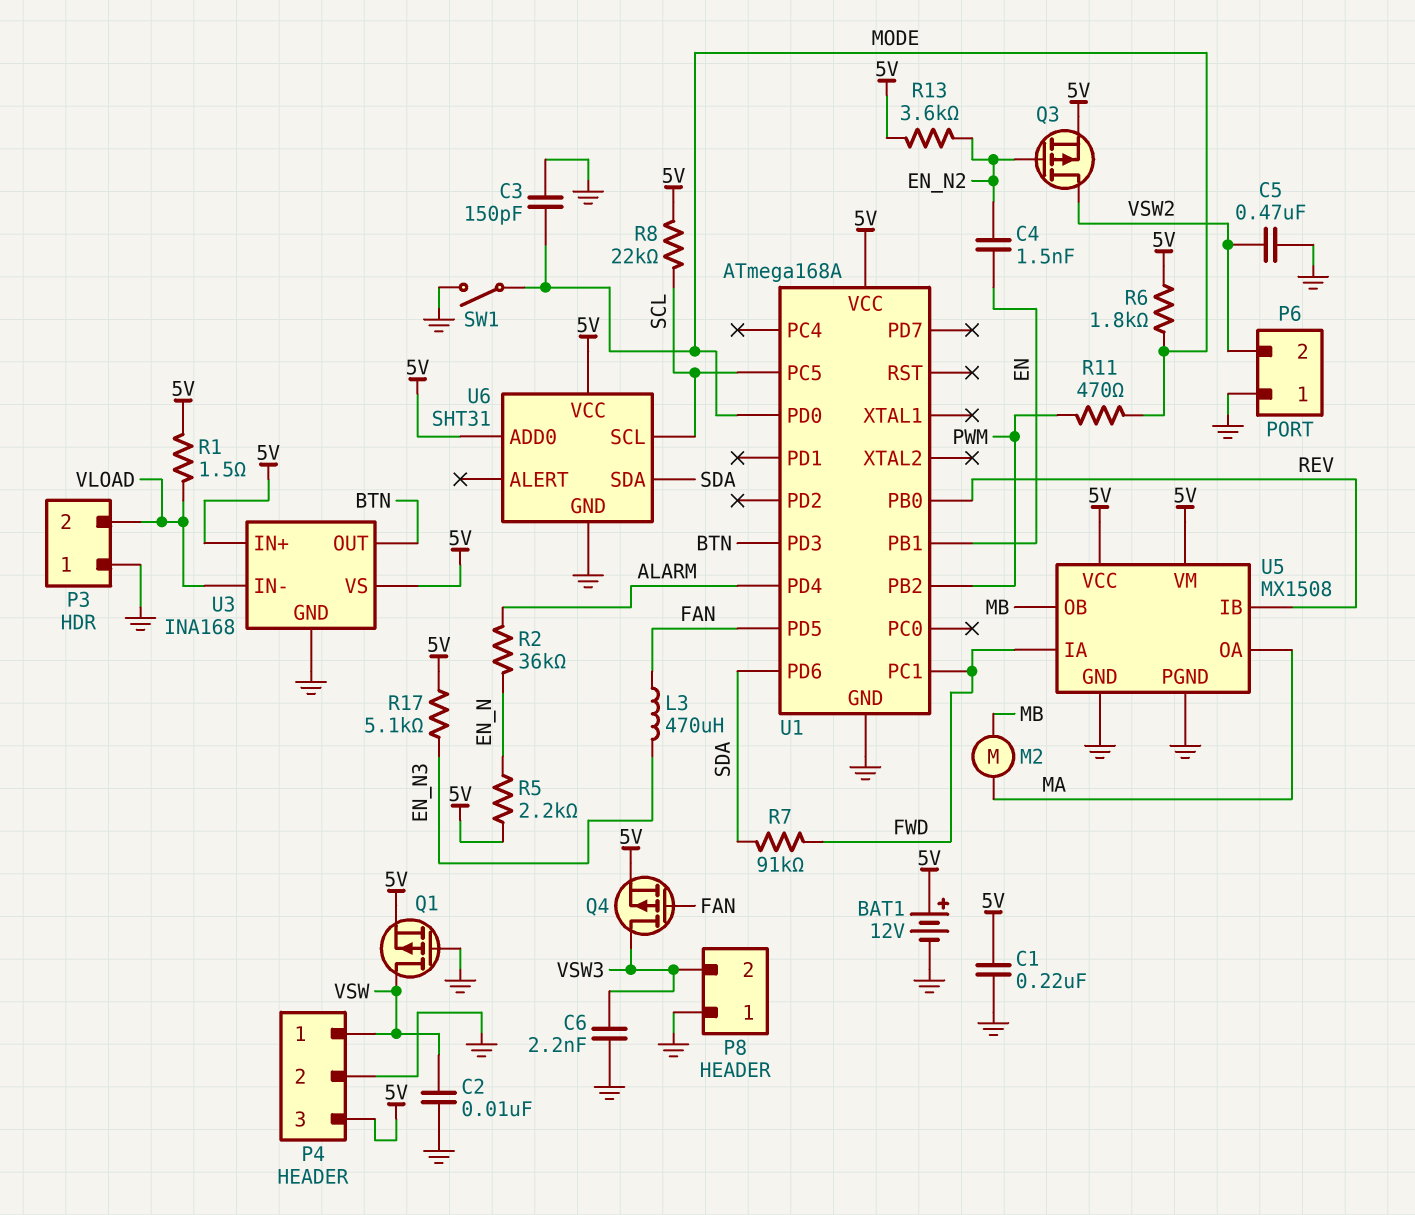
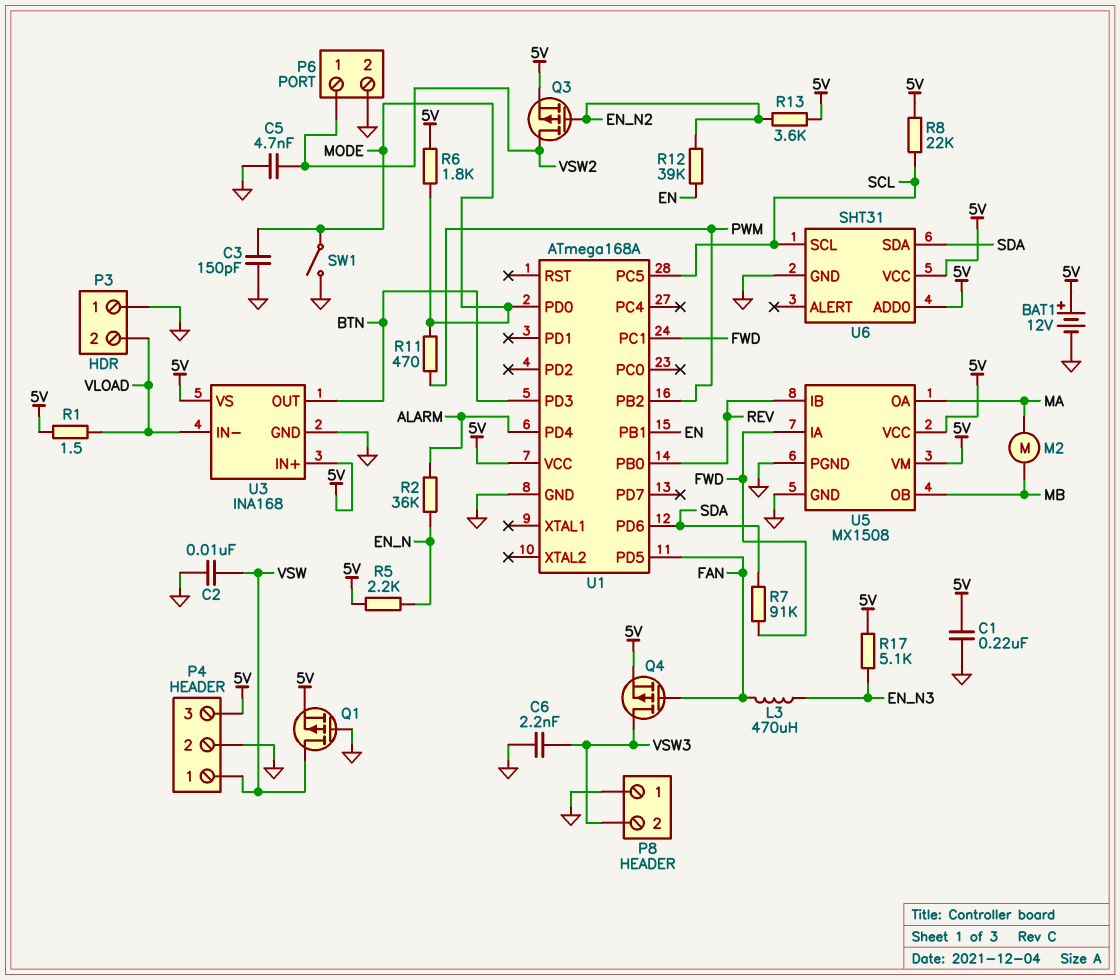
C4: 1.5nF (EN, EN_N2) -> none
C5: 470nF (GND, VSW2) -> 4.7nF (GND, VSW2)
P6 pin 1: GND -> VSW2
P6 pin 2: VSW2 -> GND
R12: none -> 39k (EN, EN_N2)

